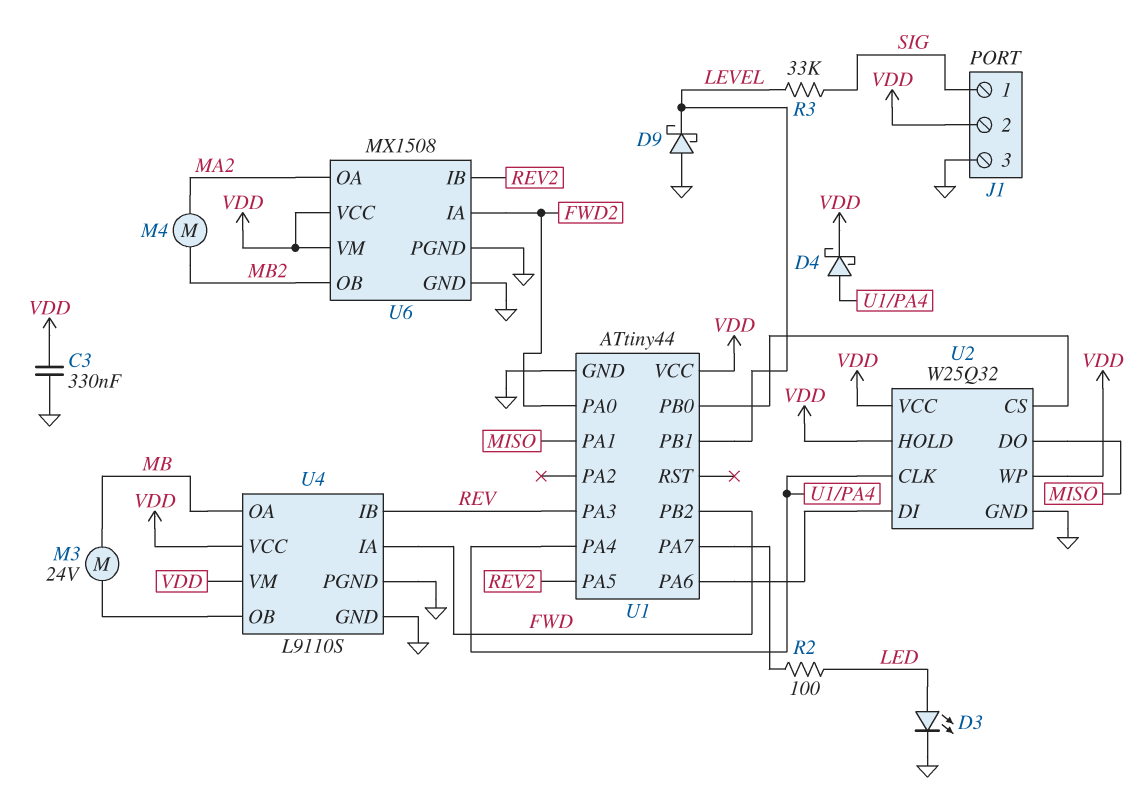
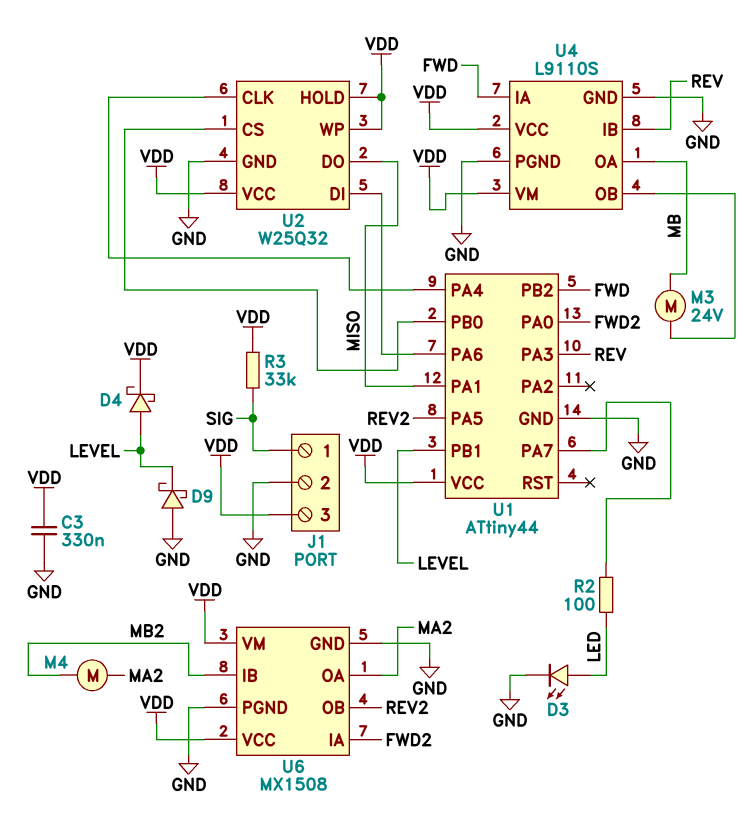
D4: schottky (A U1/PA4, K VDD) -> schottky (A LEVEL, K VDD)
J1 pin 2: VDD -> GND
J1 pin 3: GND -> VDD
R3: 33k (LEVEL, SIG) -> 33k (SIG, VDD)
U6 pin IB: REV2 -> MB2
U6 pin OB: MB2 -> REV2

